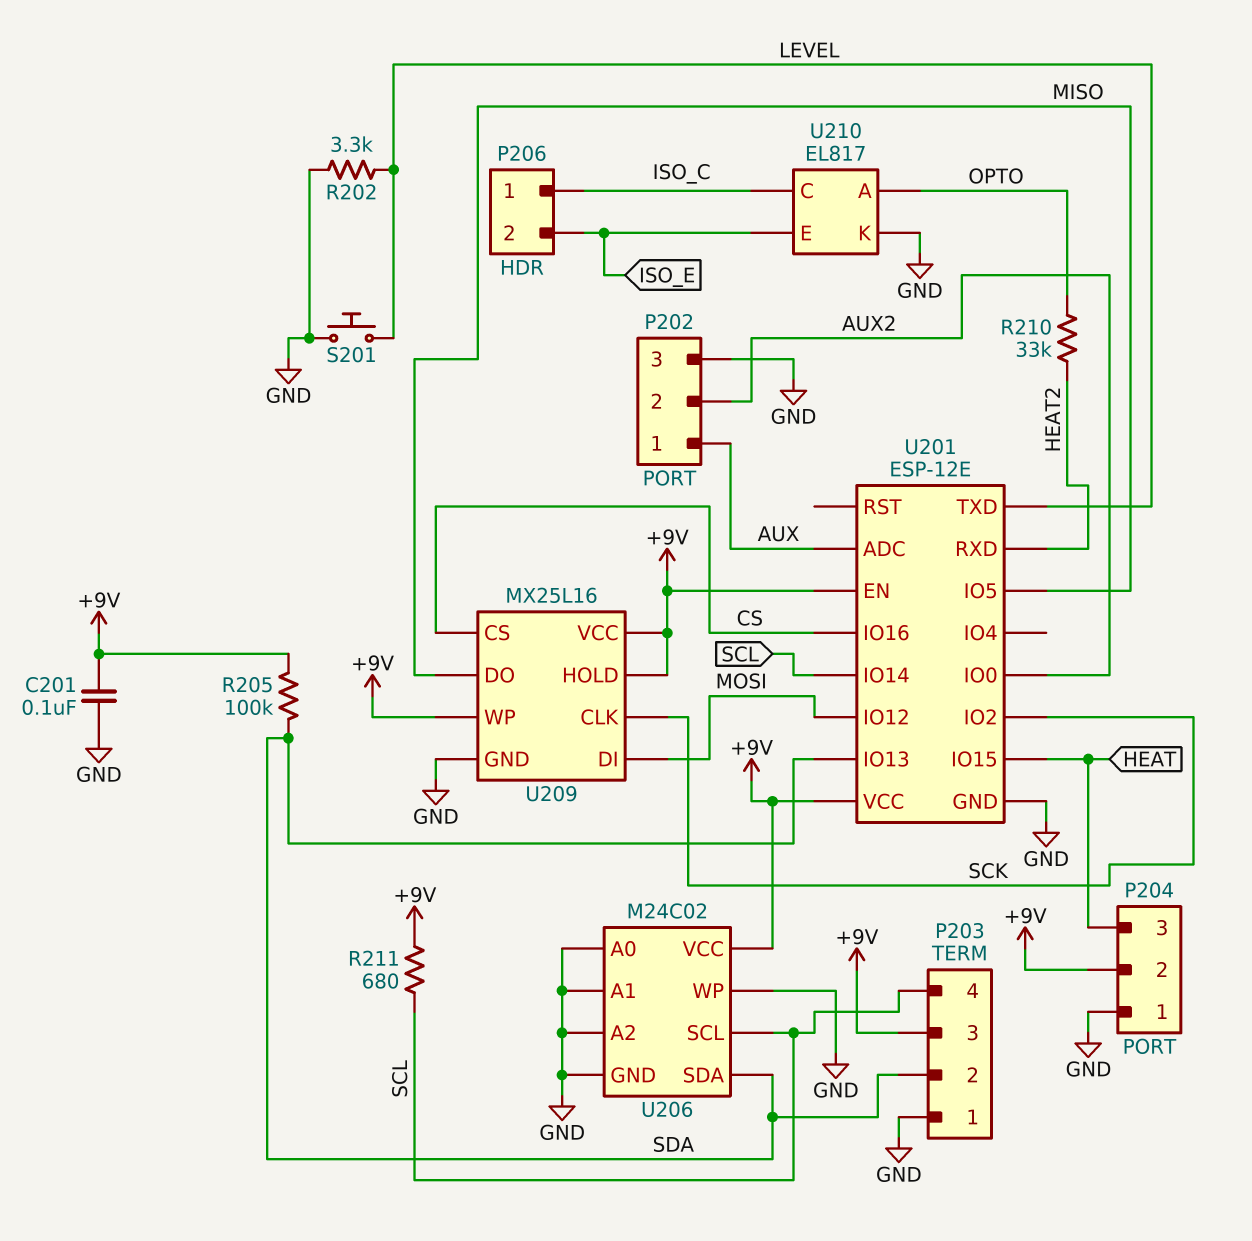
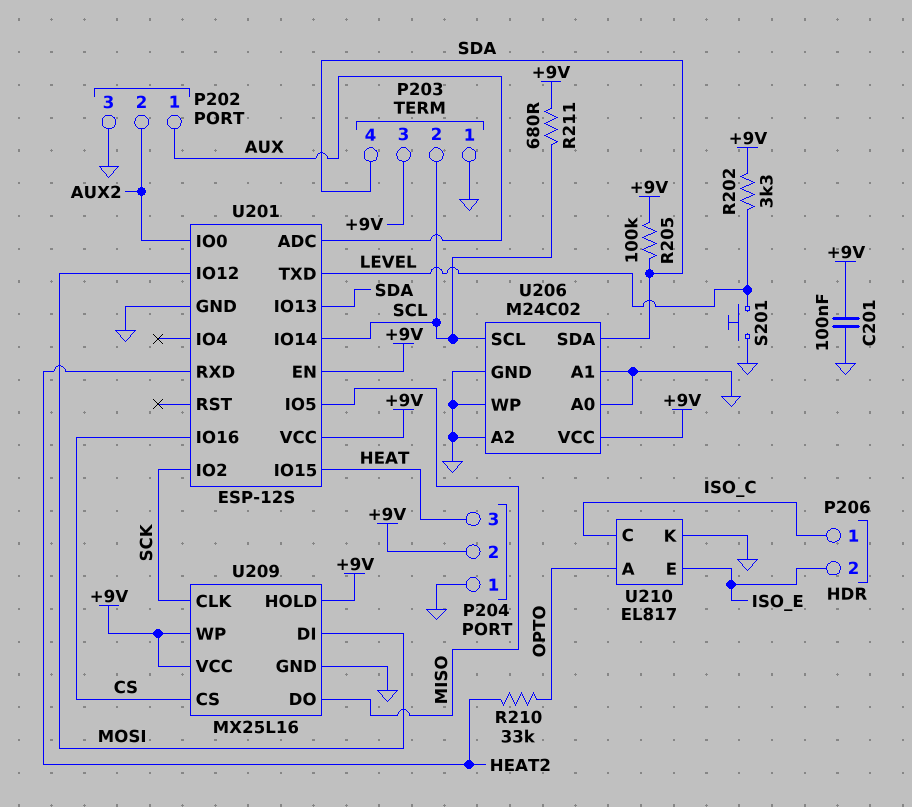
P203 pin 2: SDA -> SCL
P203 pin 4: SCL -> SDA
R202: 3.3k (GND, LEVEL) -> 3.3k (+9V, LEVEL)
U201: ESP-12E -> ESP-12S

